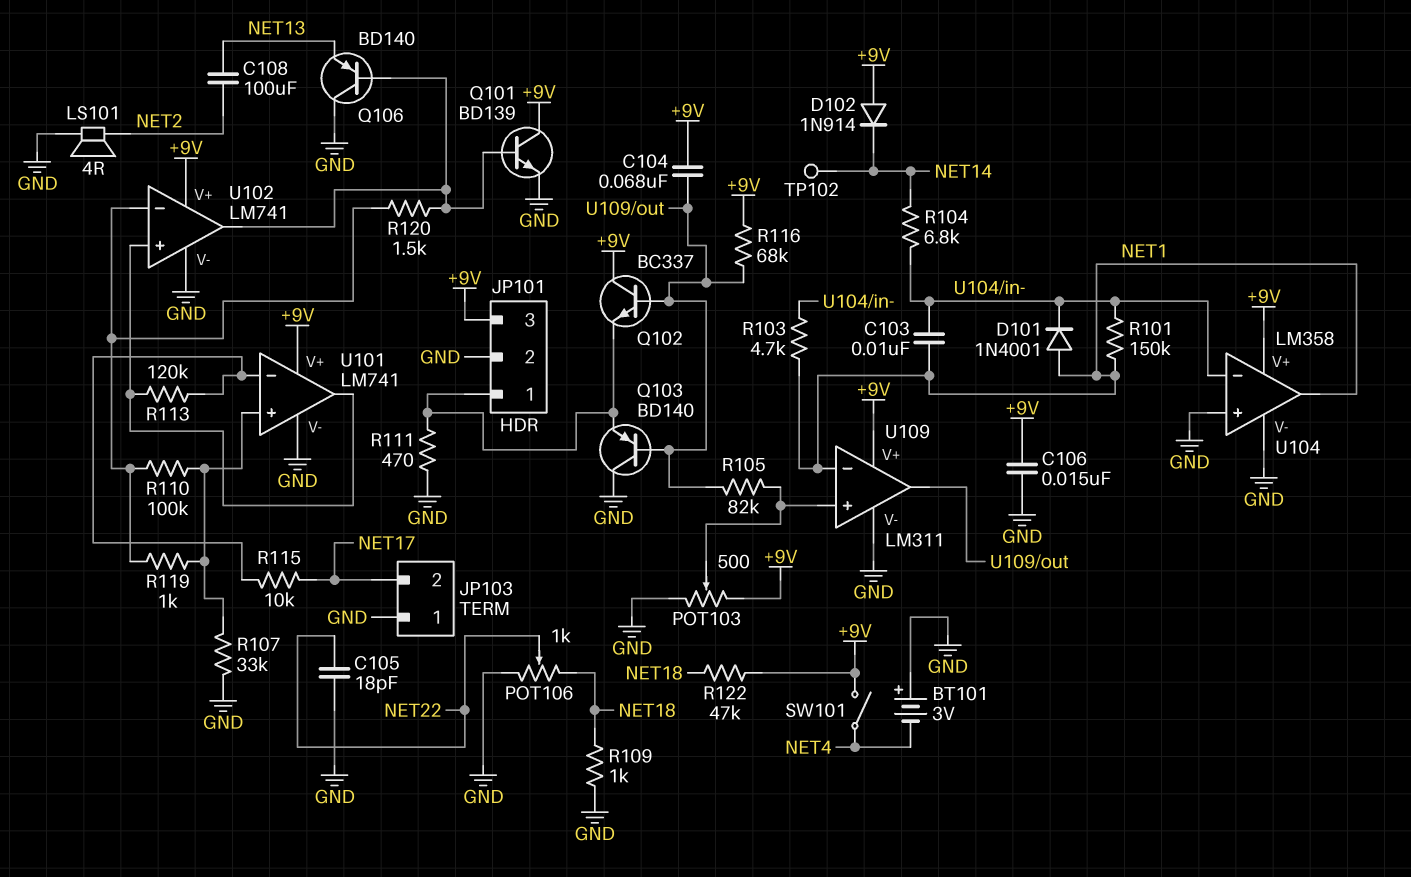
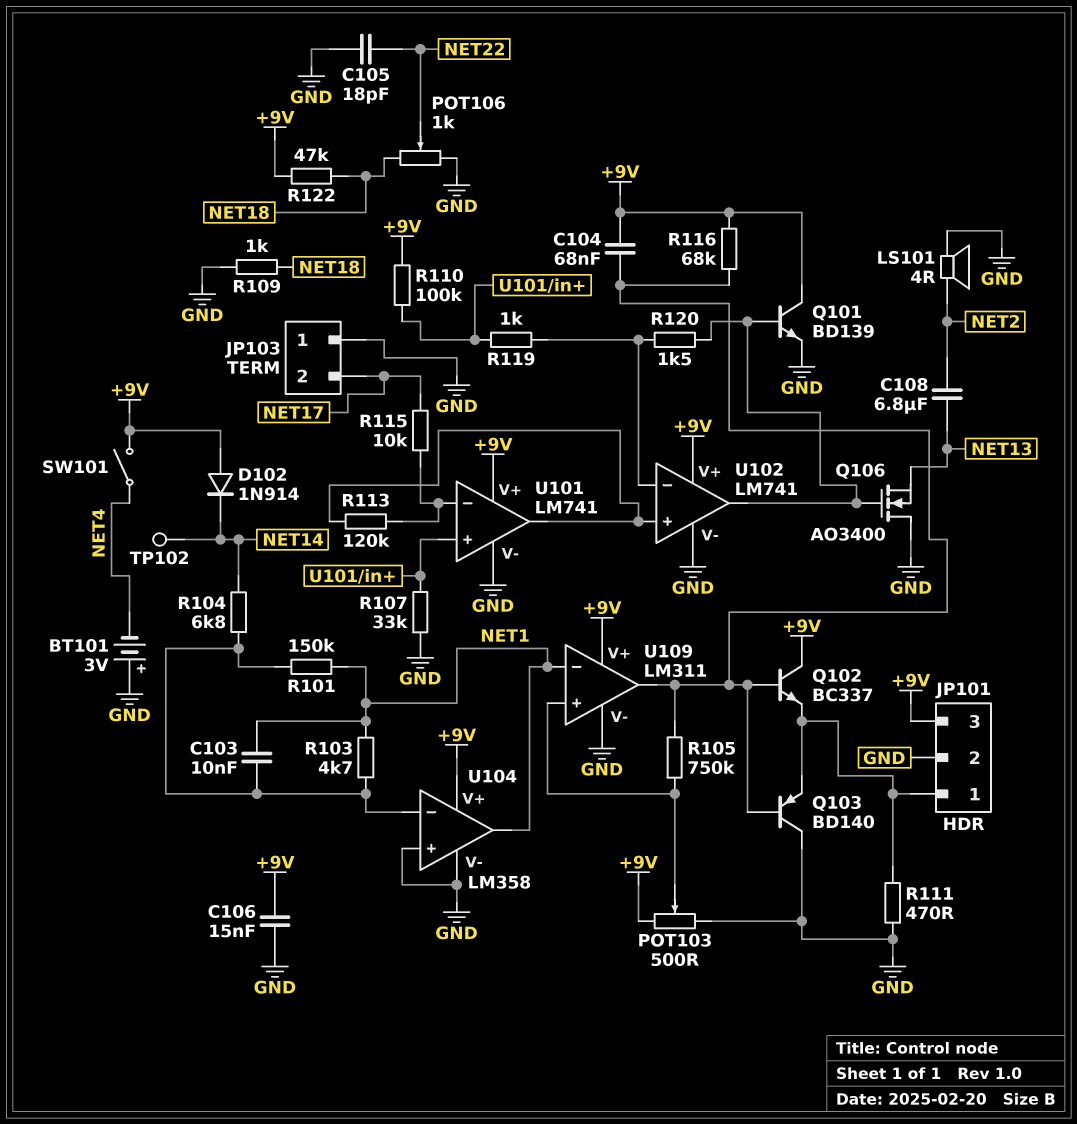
C108: 100uF (NET2, NET13) -> 6.8uF (NET2, NET13)
D101: diode 1N4001 (A NET1, K U104/in-) -> none
Q106: PNP BD140 (B U102/out, C GND, E NET13) -> NMOS AO3400 (G U102/out, D GND, S NET13)
R105: 82k (U109/in+, U109/out) -> 750k (U109/in+, U109/out)
R110: 100k (U101/in+, U102/in-) -> 100k (+9V, U101/in+)

